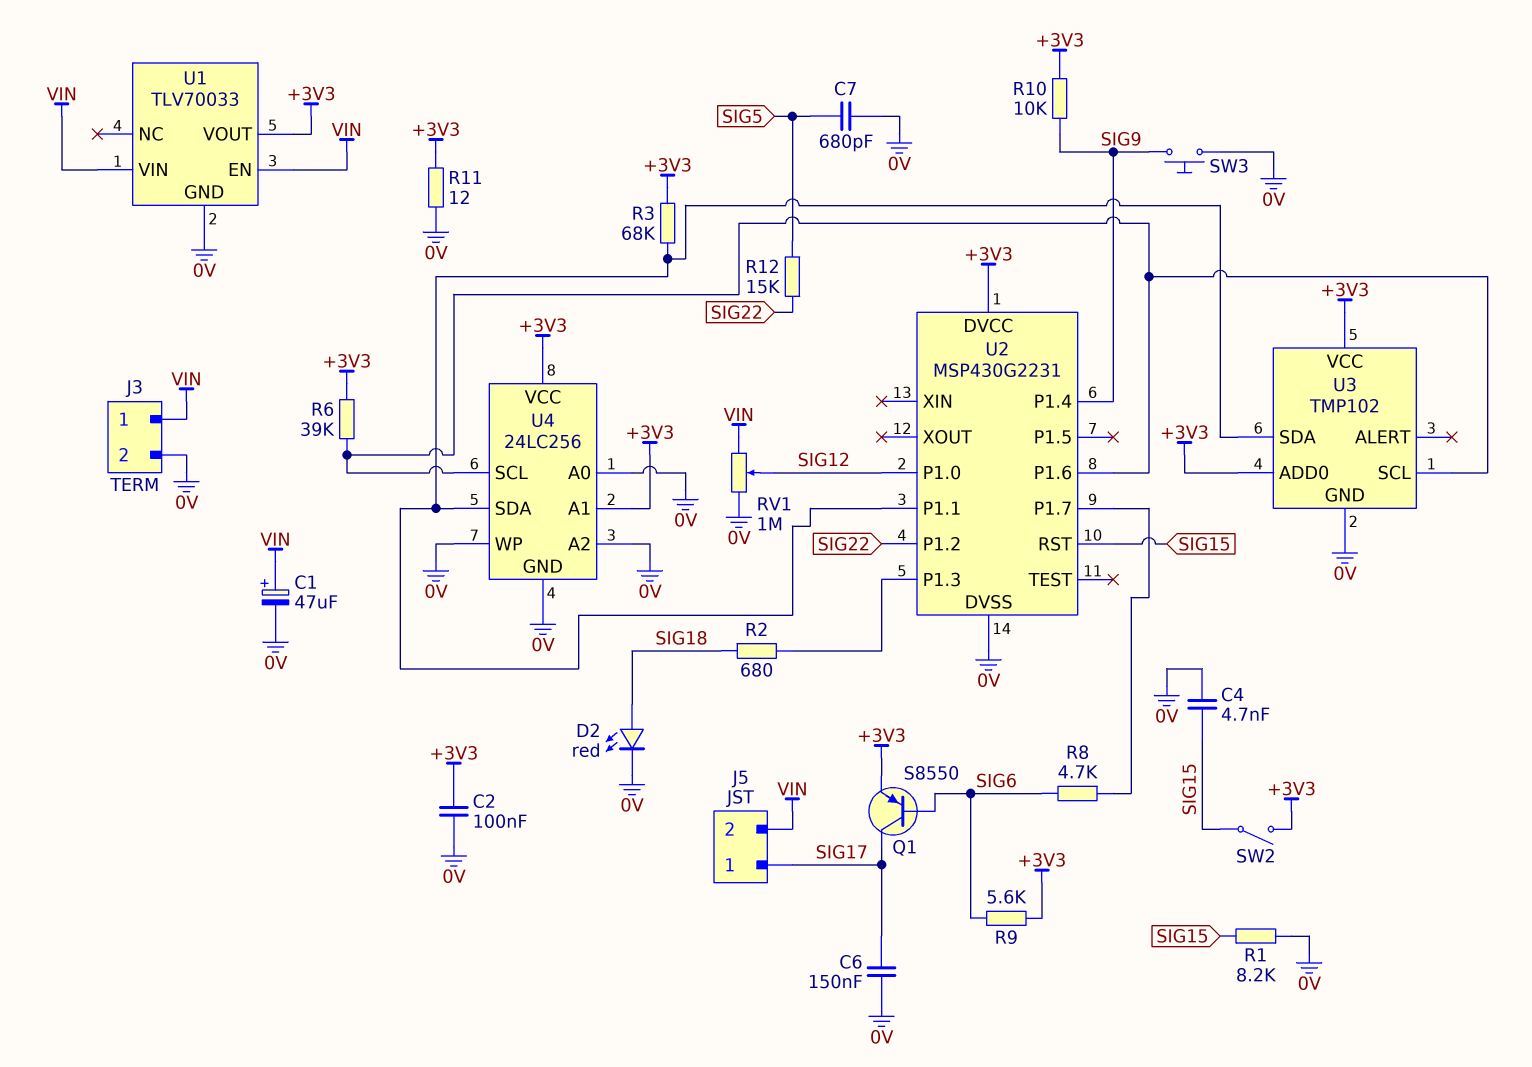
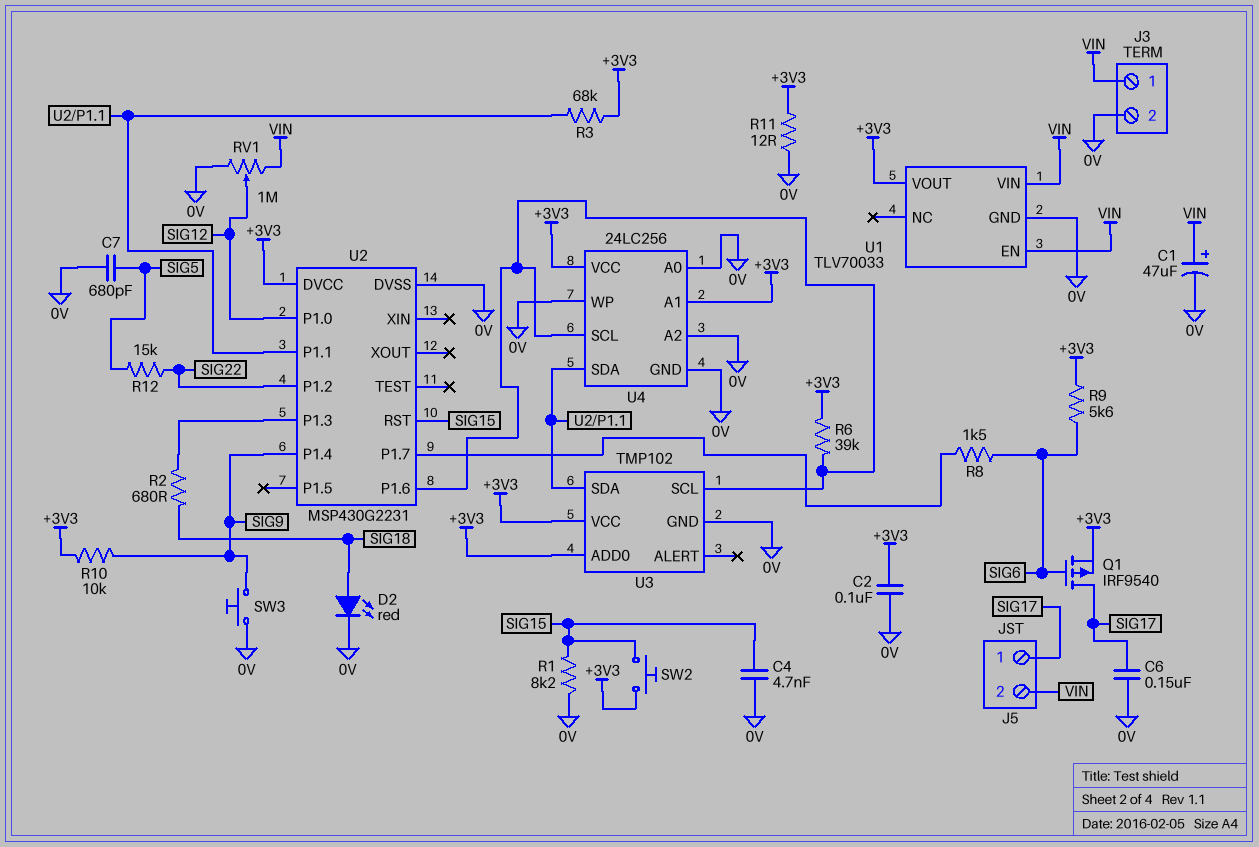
Q1: PNP S8550 (B SIG6, C SIG17, E +3V3) -> PMOS IRF9540 (G SIG6, D SIG17, S +3V3)
R8: 4.7k (SIG6, U2/P1.7) -> 1.5k (SIG6, U2/P1.7)
SW2: switch (+3V3, SIG15) -> button (+3V3, SIG15)

